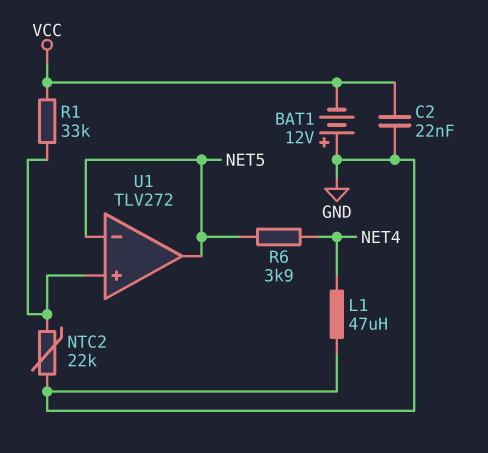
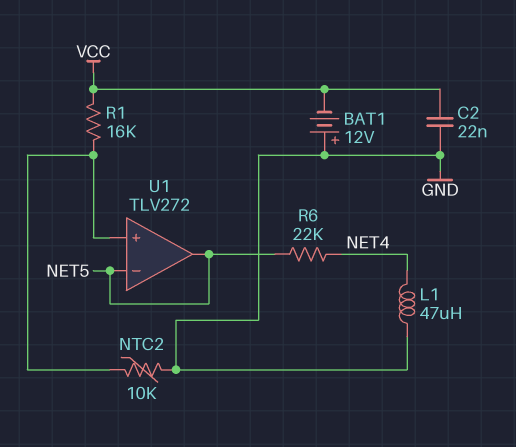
NTC2: 22k (GND, U1/in+) -> 10k (GND, U1/in+)
R1: 33k (U1/in+, VCC) -> 16k (U1/in+, VCC)
R6: 3.9k (NET4, NET5) -> 22k (NET4, NET5)

